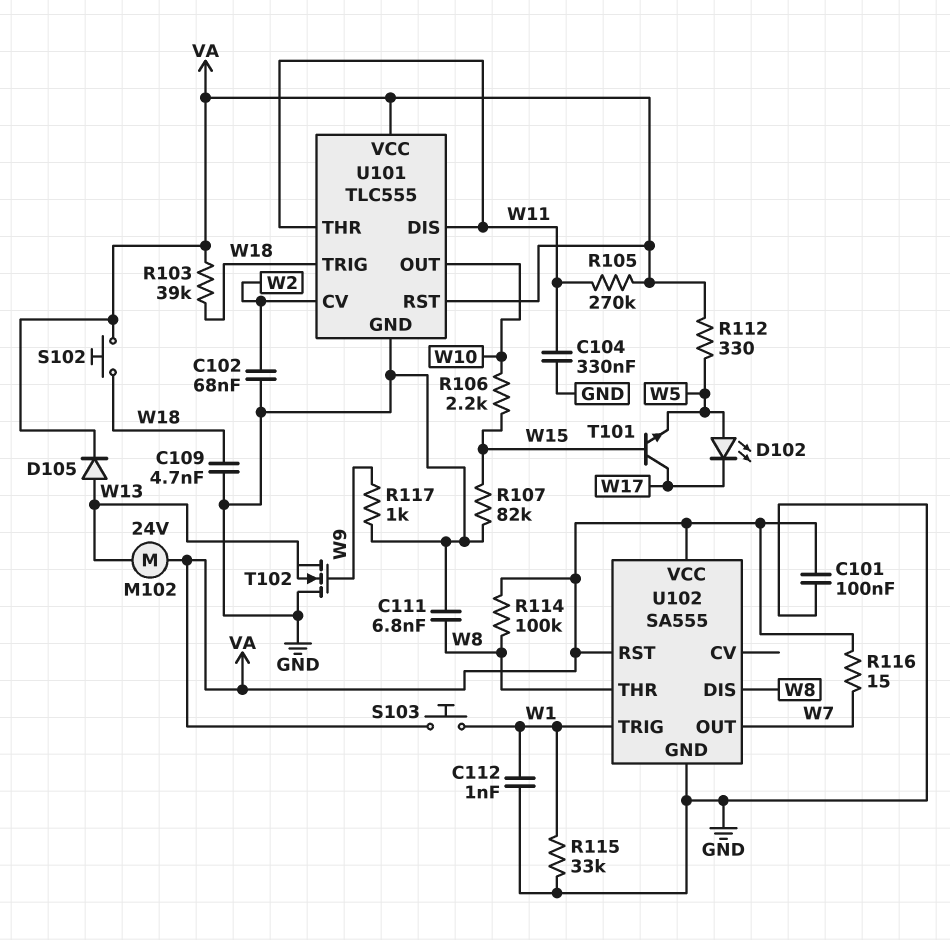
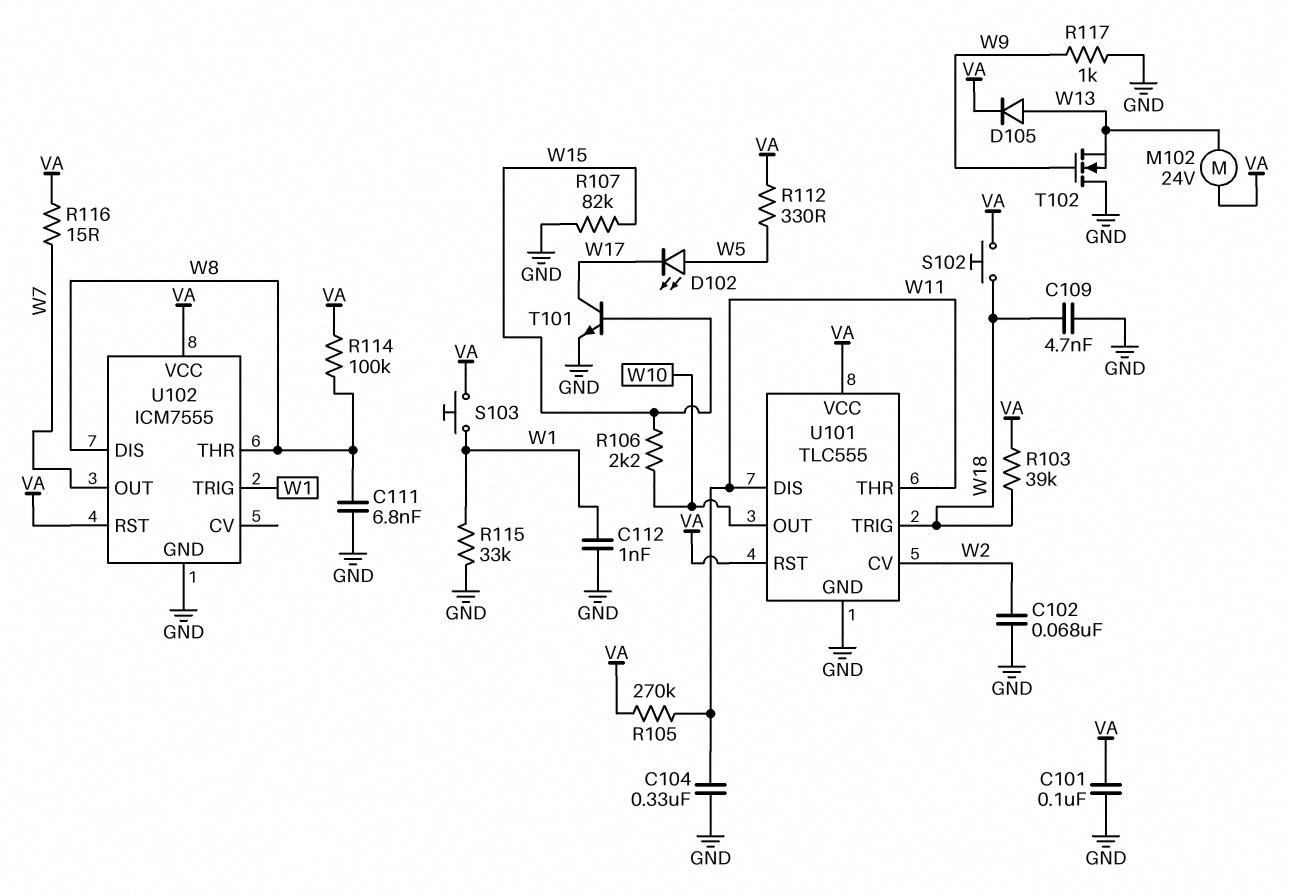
T101: NPN (B W15, C W17, E W5) -> NPN (B W15, C W17, E GND)
U102: SA555 -> ICM7555

